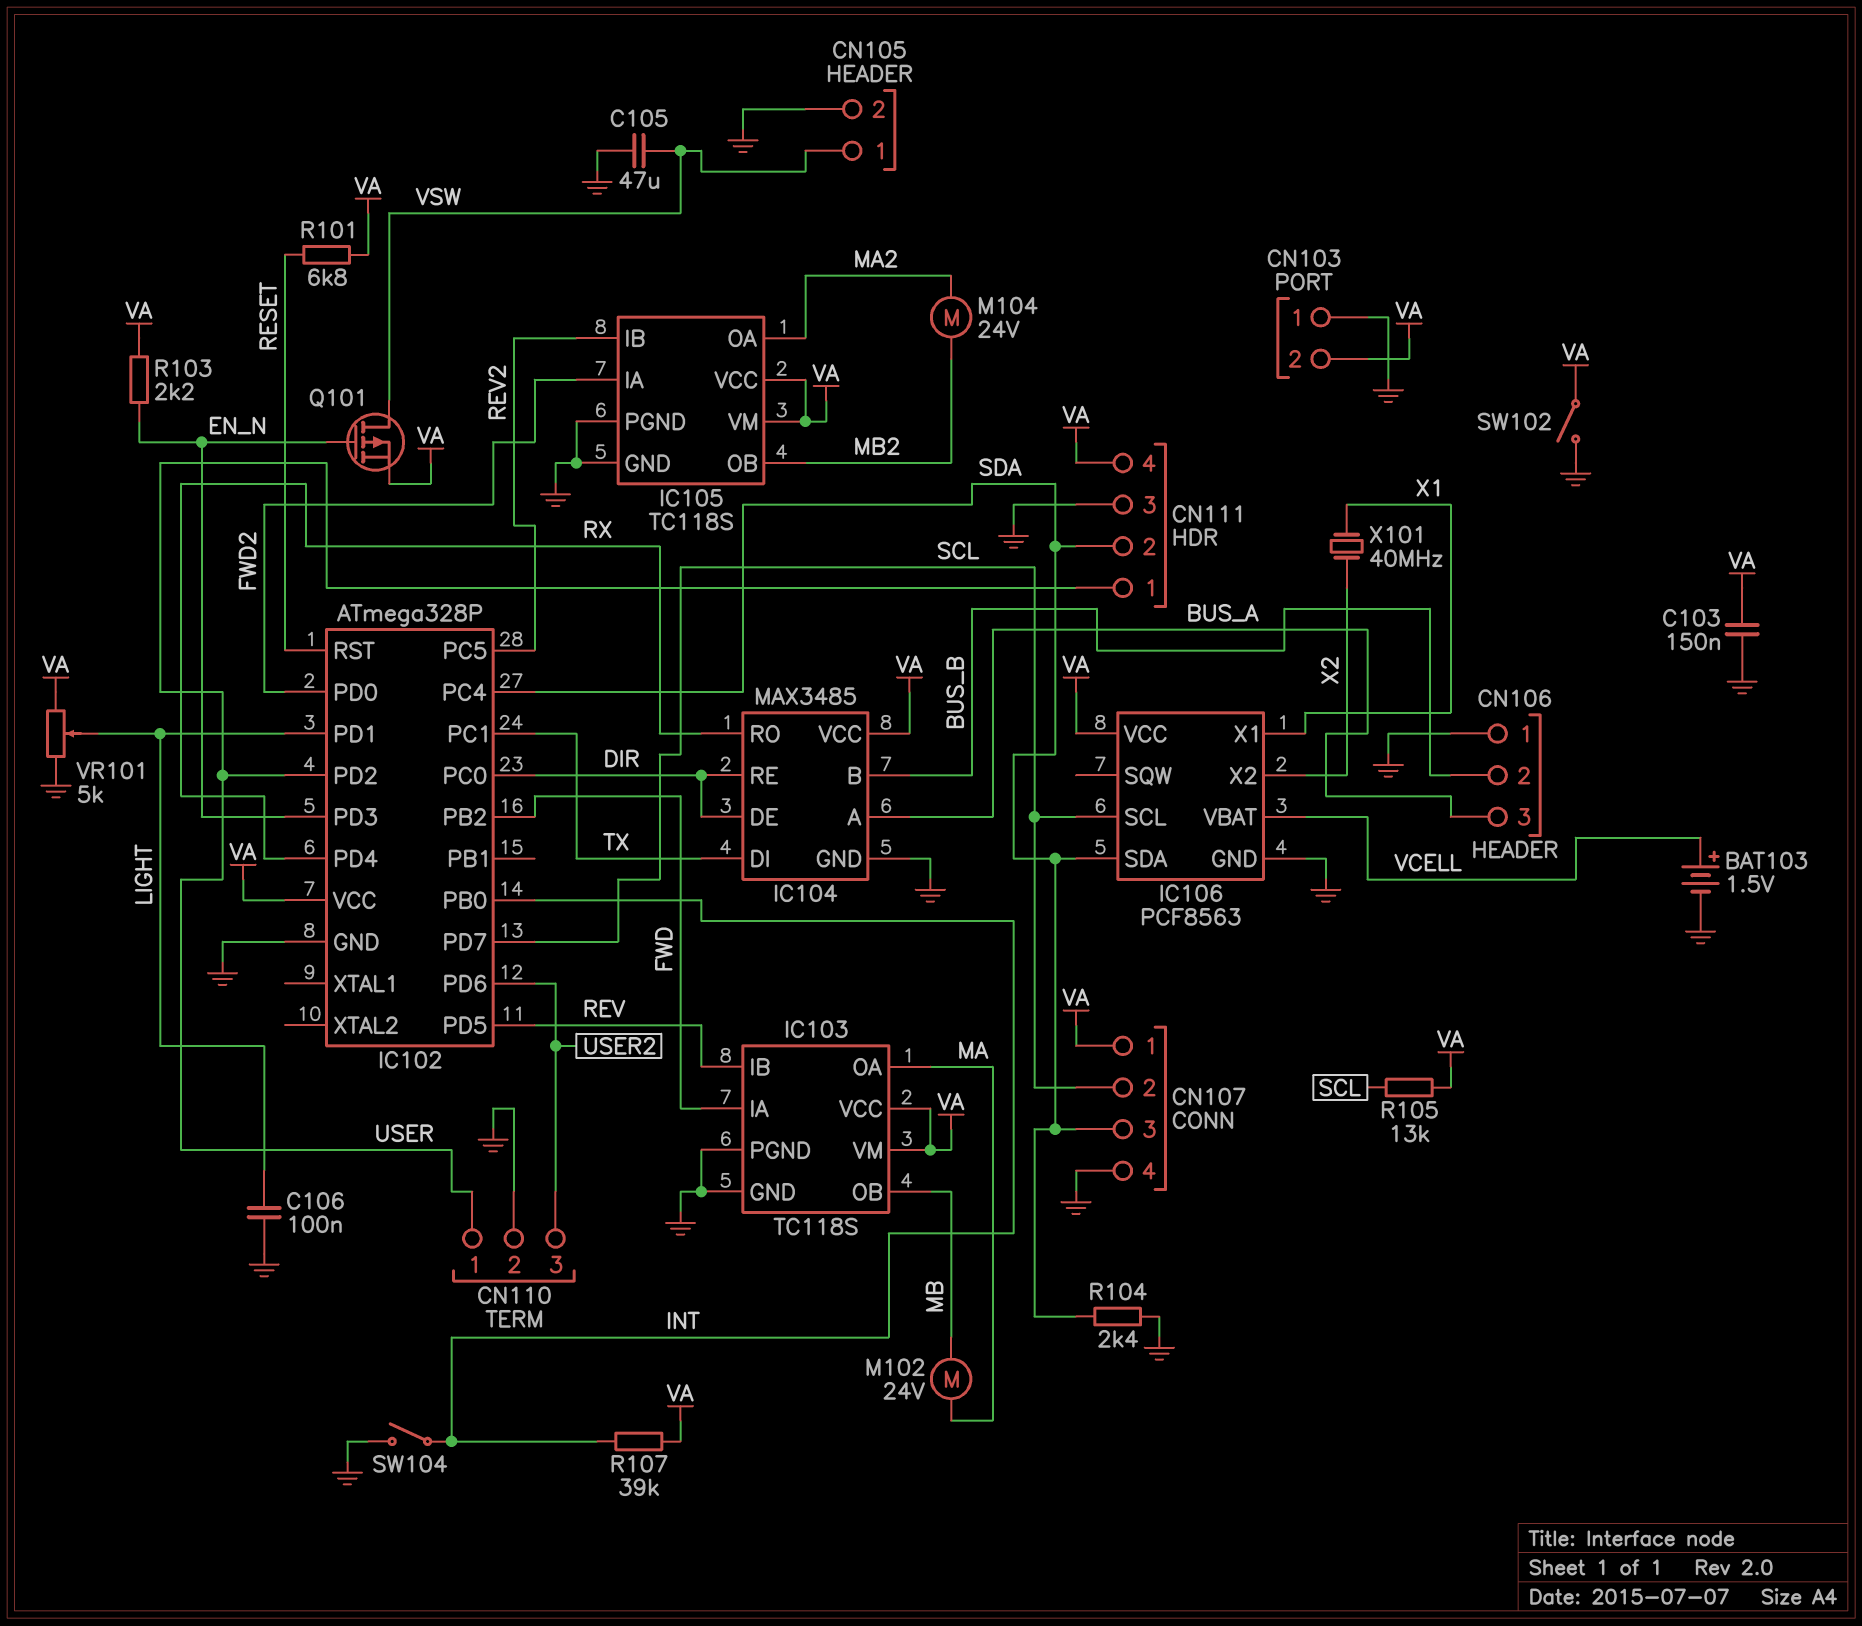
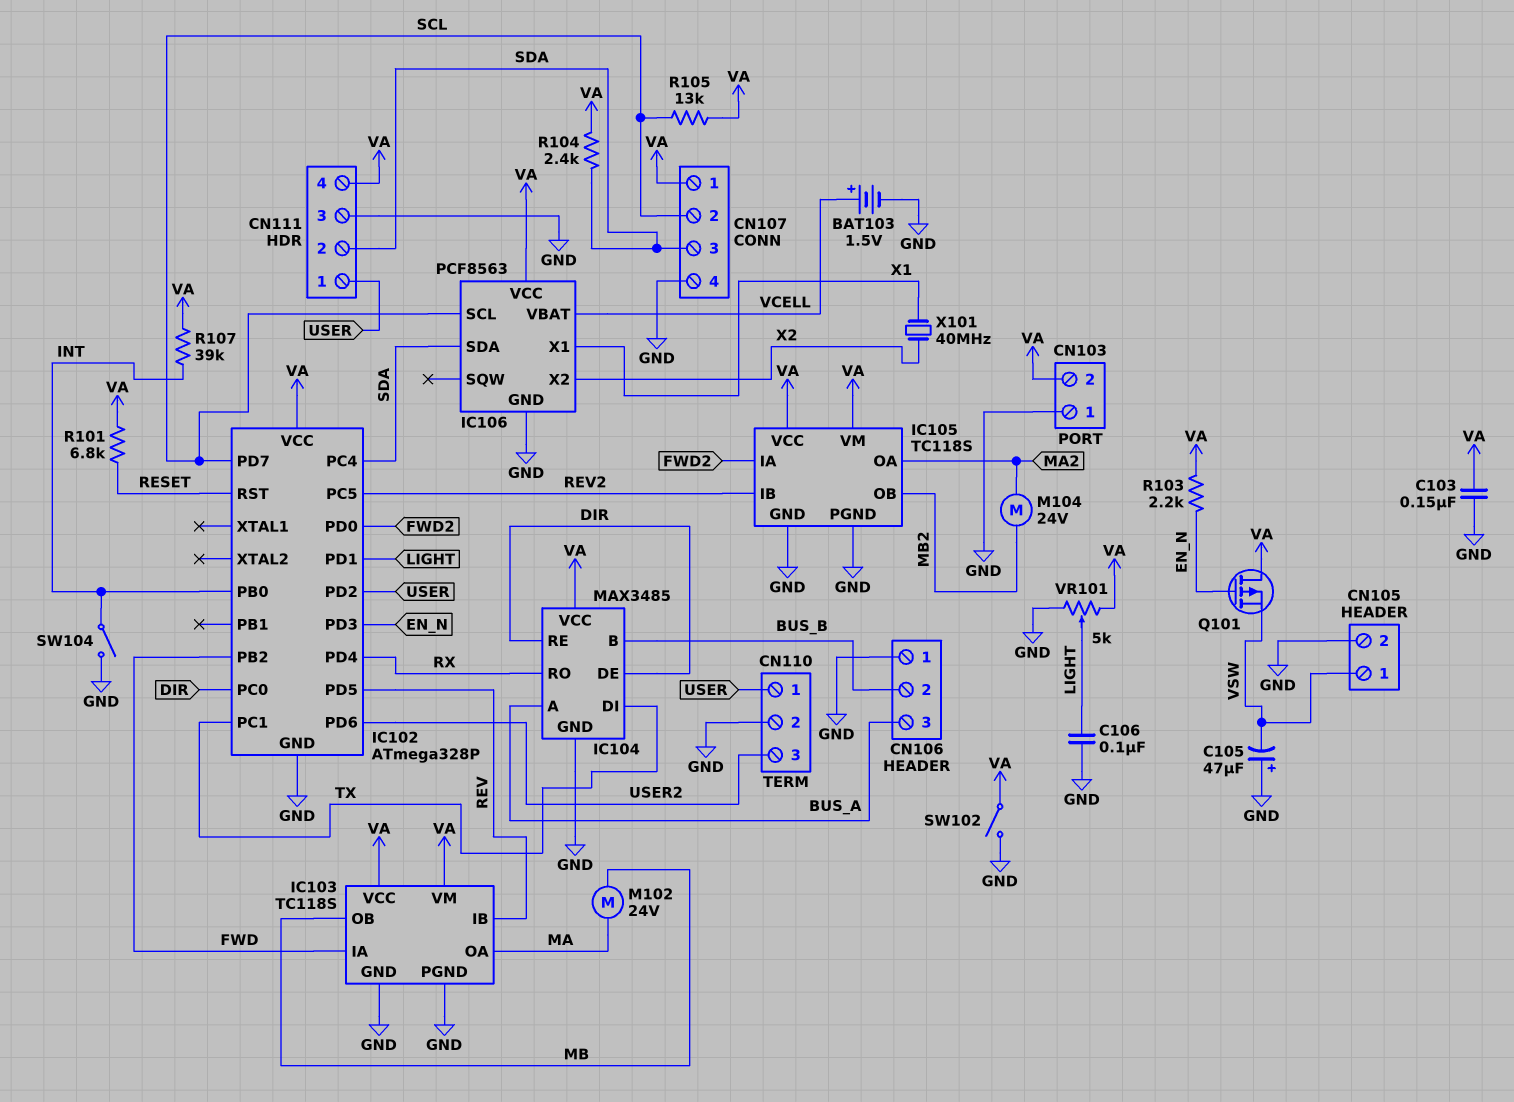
C105: 47uF (GND, VSW) -> 47uF (plus GND, minus VSW)
Q101: PMOS (G EN_N, D VSW, S VA) -> PMOS (G EN_N, D VA, S VSW)
R104: 2.4k (GND, SDA) -> 2.4k (SDA, VA)

